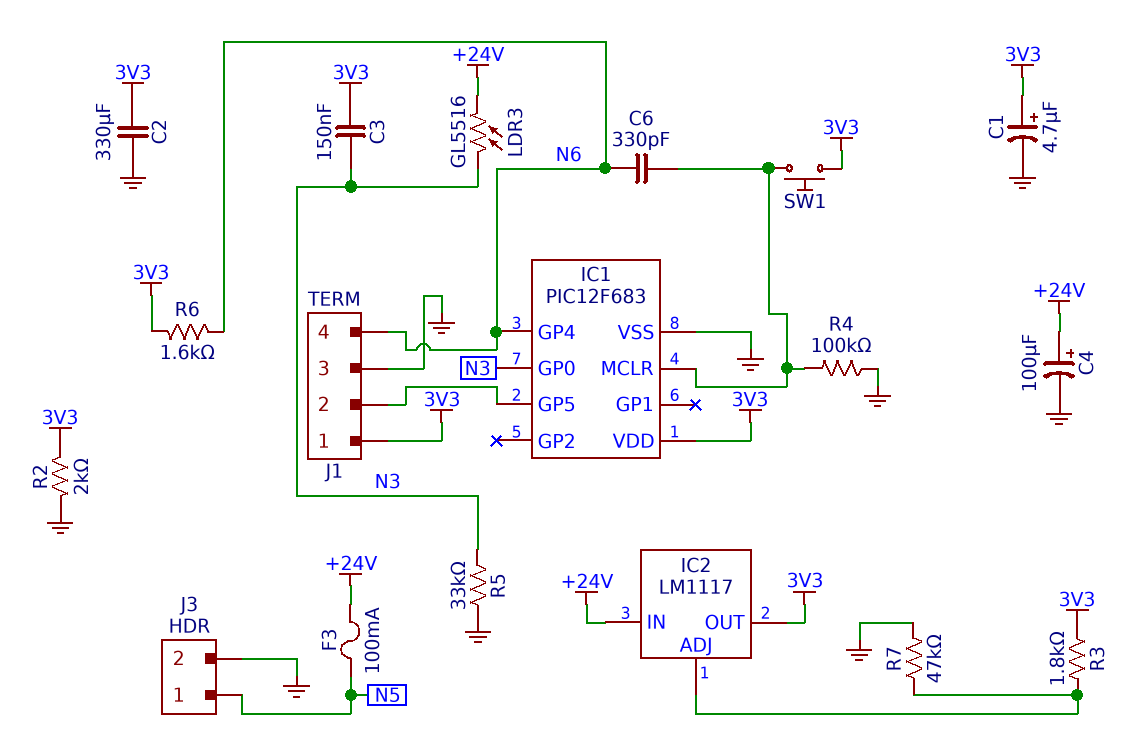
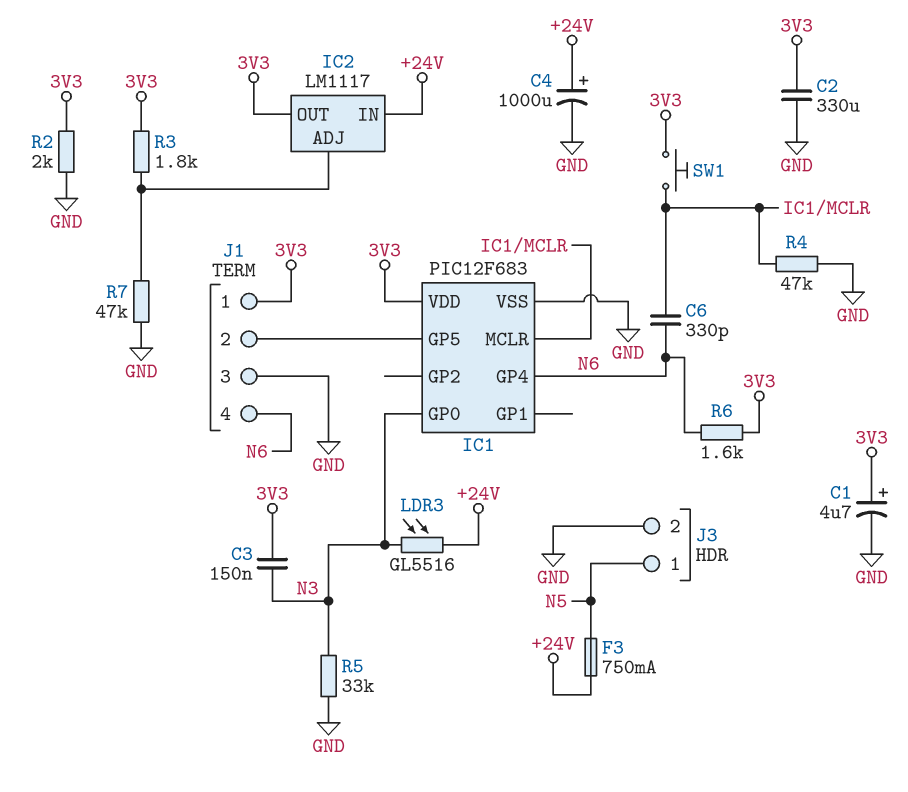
C4: 100uF (plus +24V, minus GND) -> 1000uF (plus +24V, minus GND)
F3: 100mA (+24V, N5) -> 750mA (+24V, N5)
R4: 100k (GND, IC1/MCLR) -> 47k (GND, IC1/MCLR)

